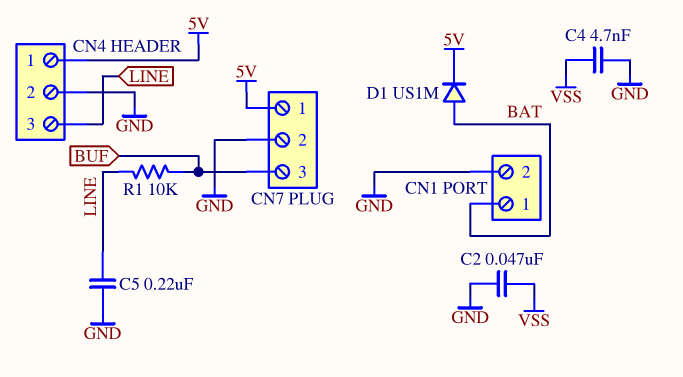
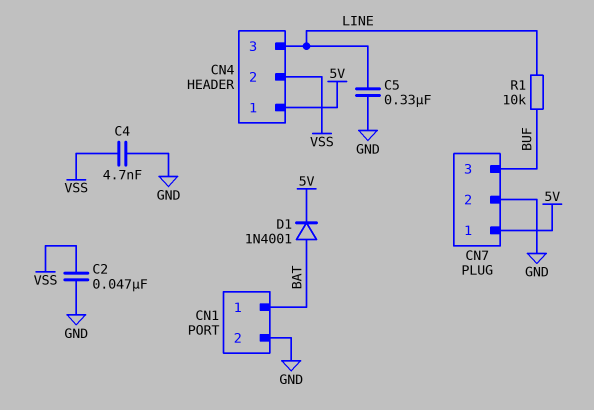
C5: 220nF (GND, LINE) -> 330nF (GND, LINE)
CN4 pin 2: GND -> VSS
D1: diode US1M (A BAT, K 5V) -> diode 1N4001 (A BAT, K 5V)

